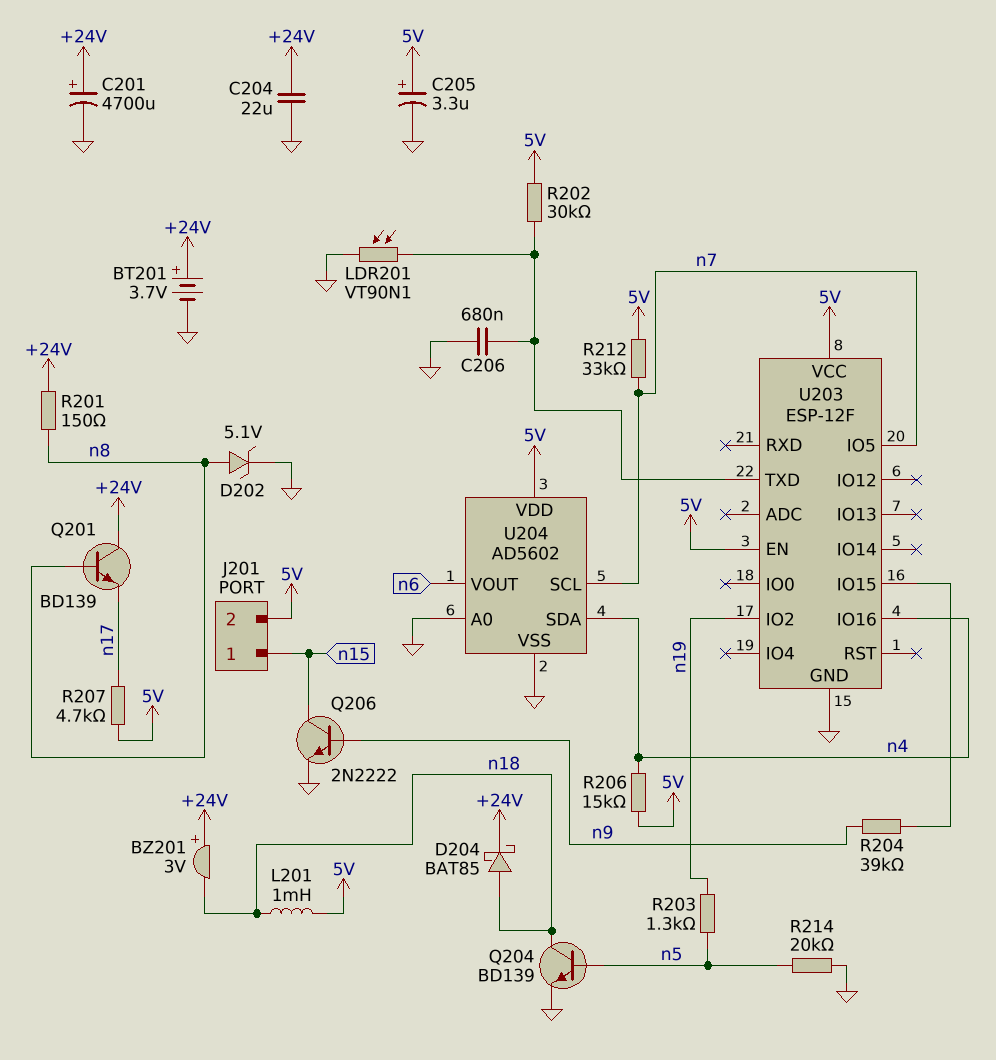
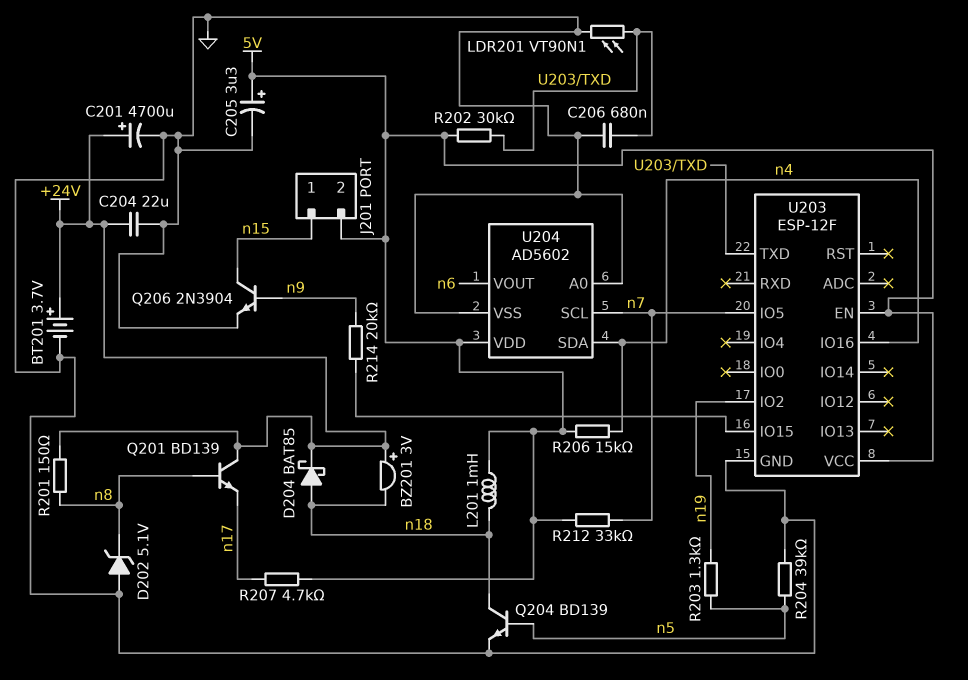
D202: zener 5.1V (A n8, K GND) -> zener 5.1V (A GND, K n8)
Q206: NPN 2N2222 (B n9, C n15, E GND) -> NPN 2N3904 (B n9, C n15, E GND)
R204: 39k (U203/IO15, n9) -> 39k (GND, n5)
R214: 20k (GND, n5) -> 20k (U203/IO15, n9)

